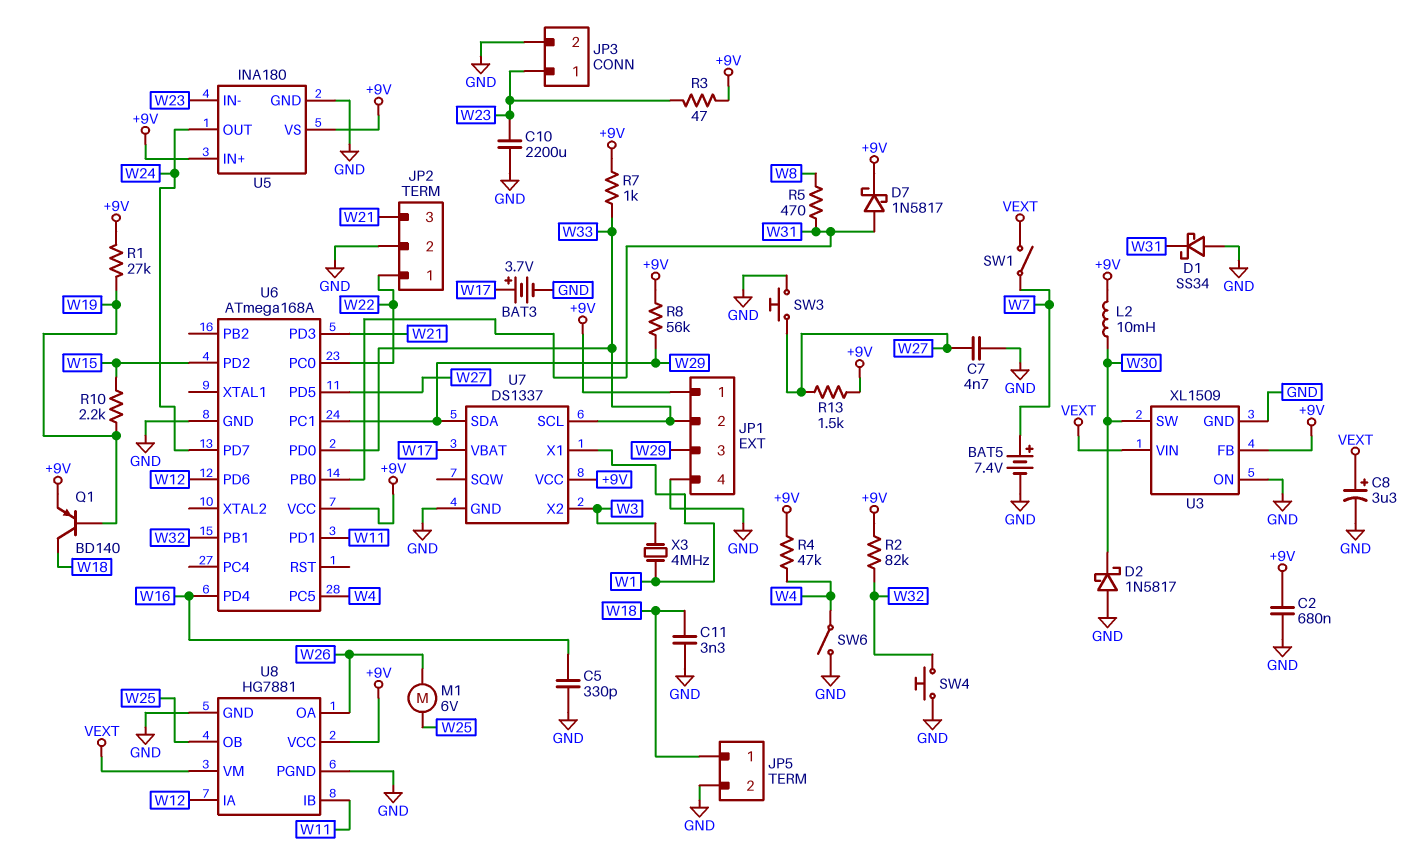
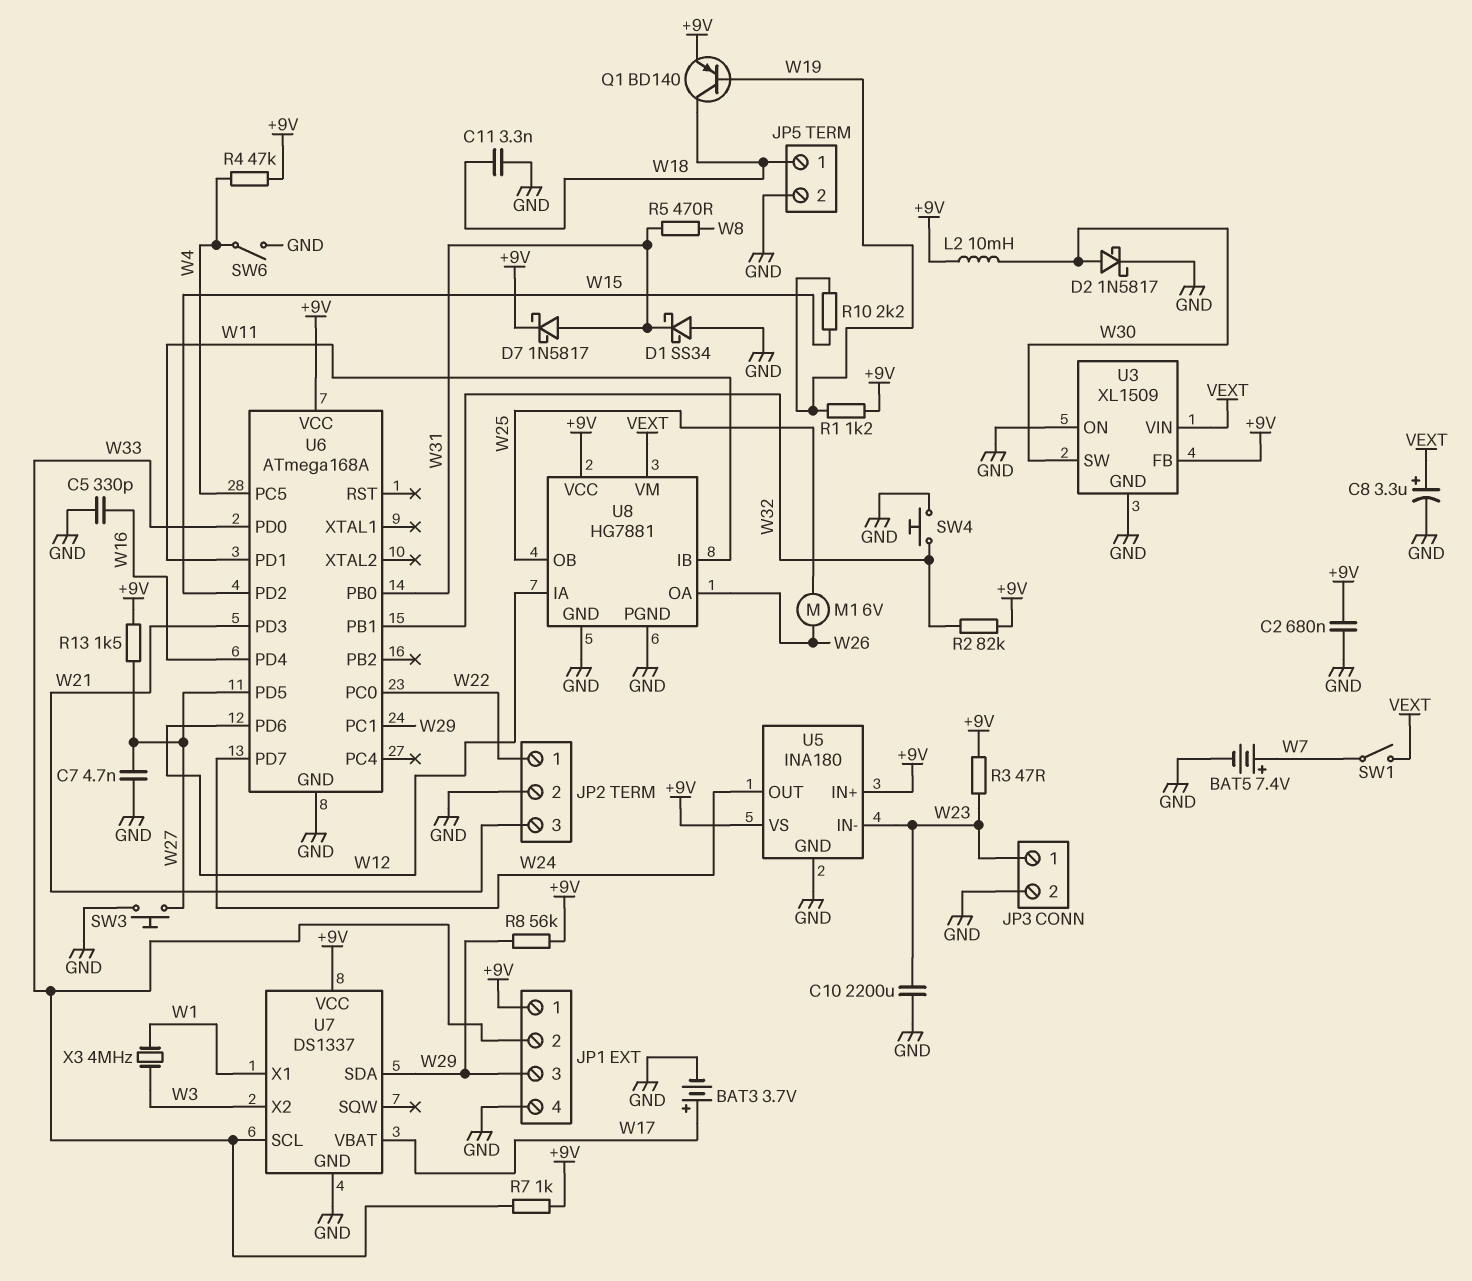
D2: schottky 1N5817 (A GND, K W30) -> schottky 1N5817 (A W30, K GND)
R1: 27k (+9V, W19) -> 1.2k (+9V, W19)

